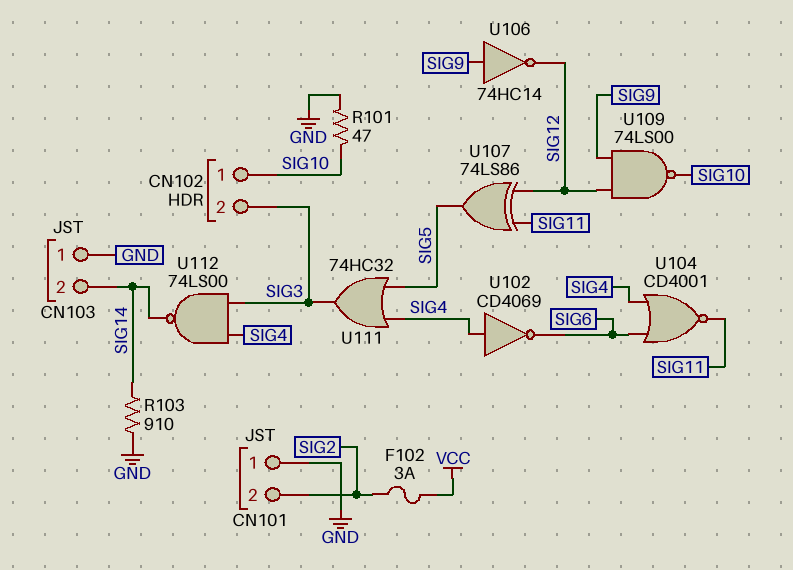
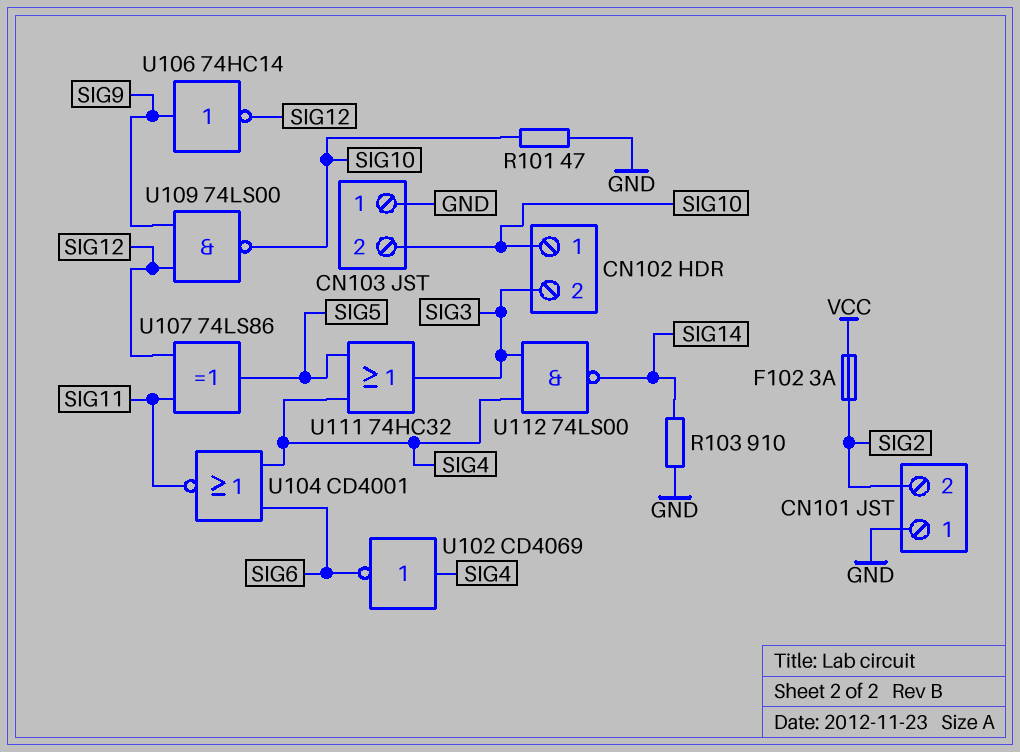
CN103 pin 2: SIG14 -> SIG10

